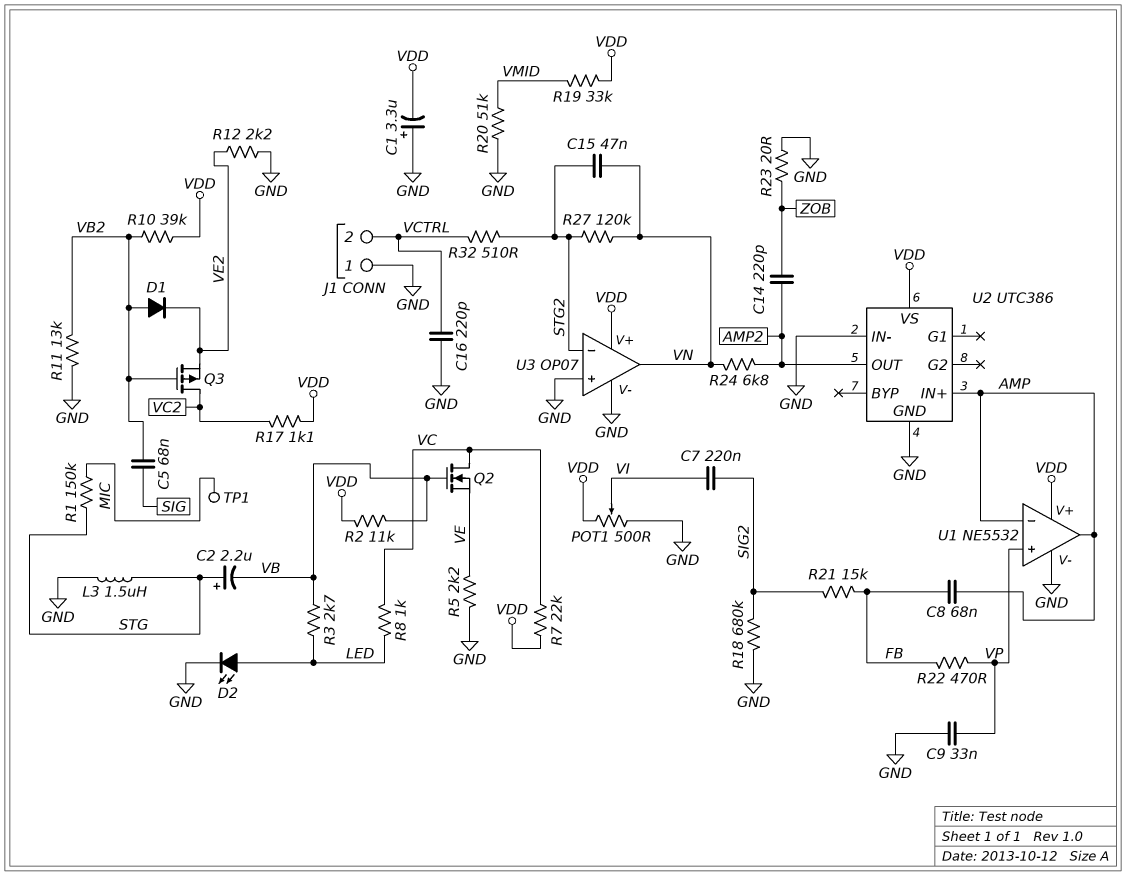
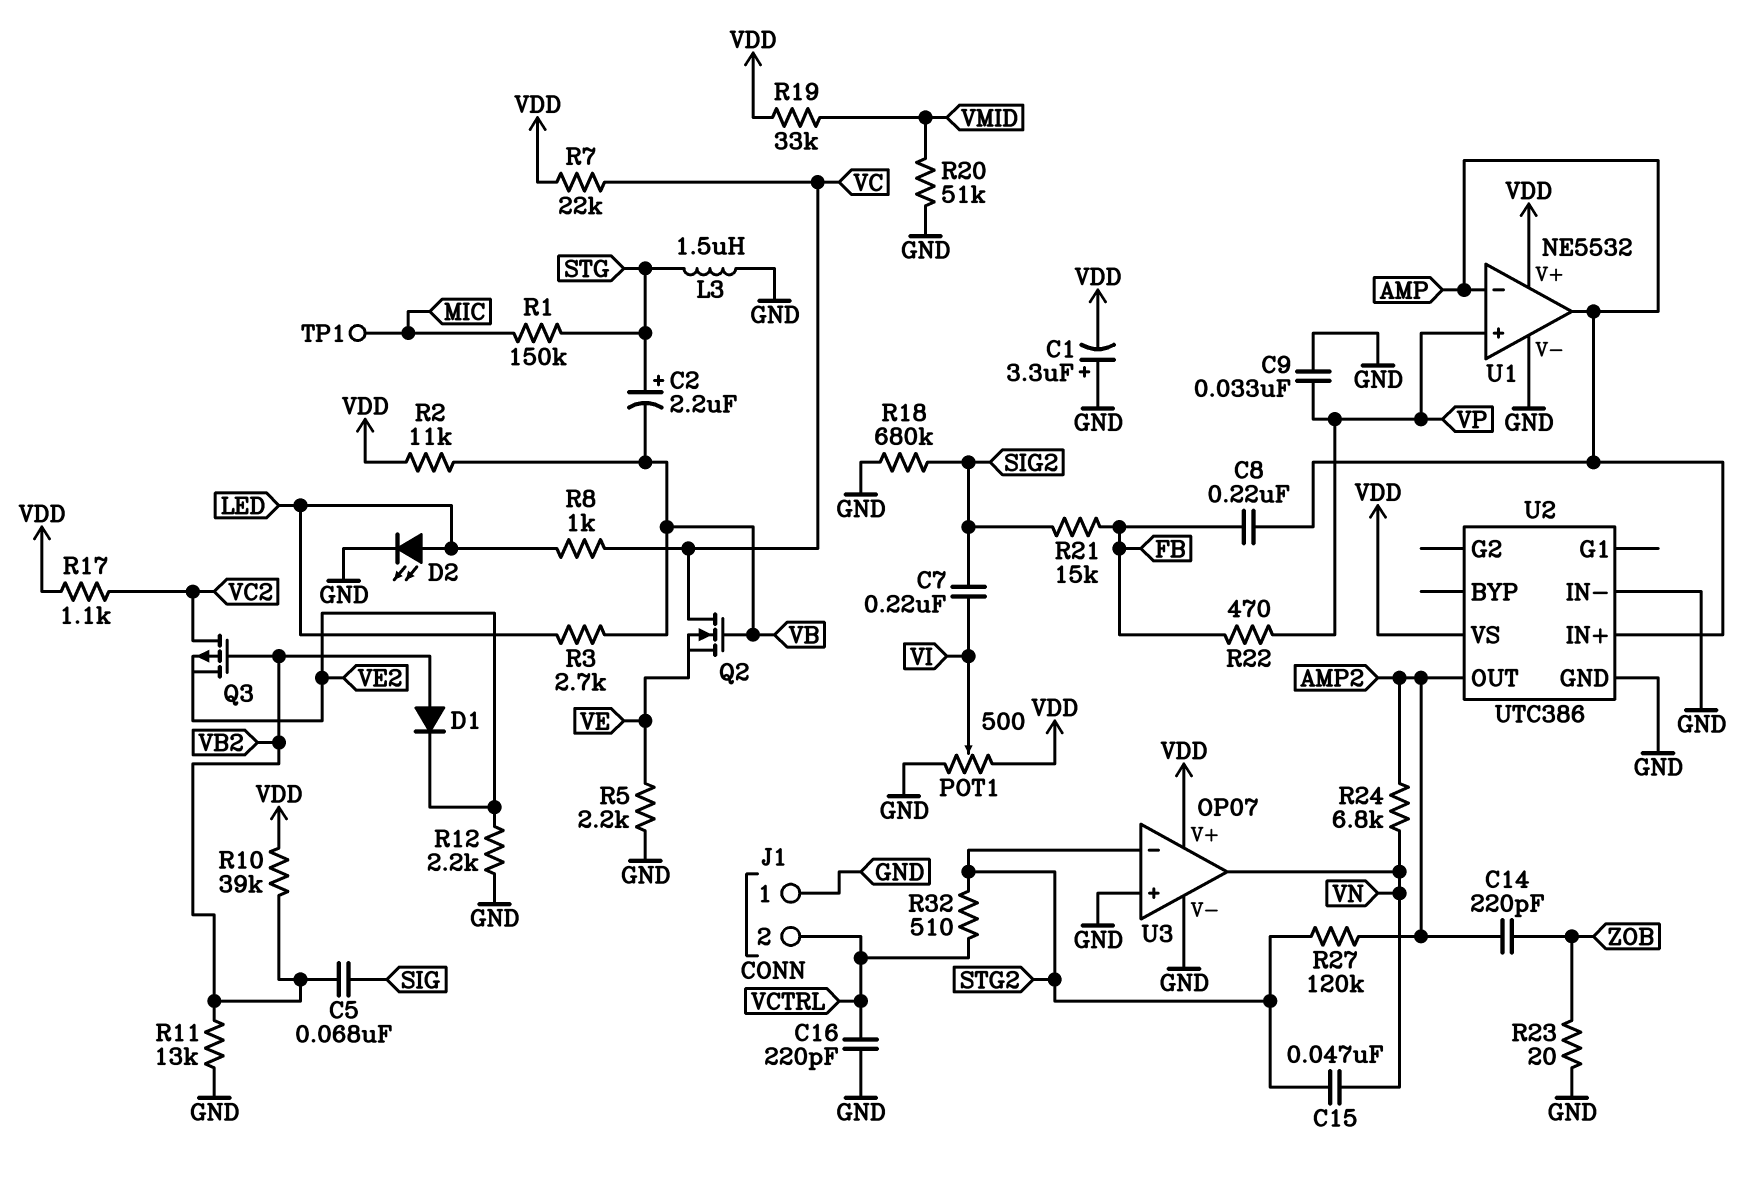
C8: 68nF (AMP, FB) -> 220nF (AMP, FB)
R27: 120k (STG2, VN) -> 120k (AMP2, STG2)

